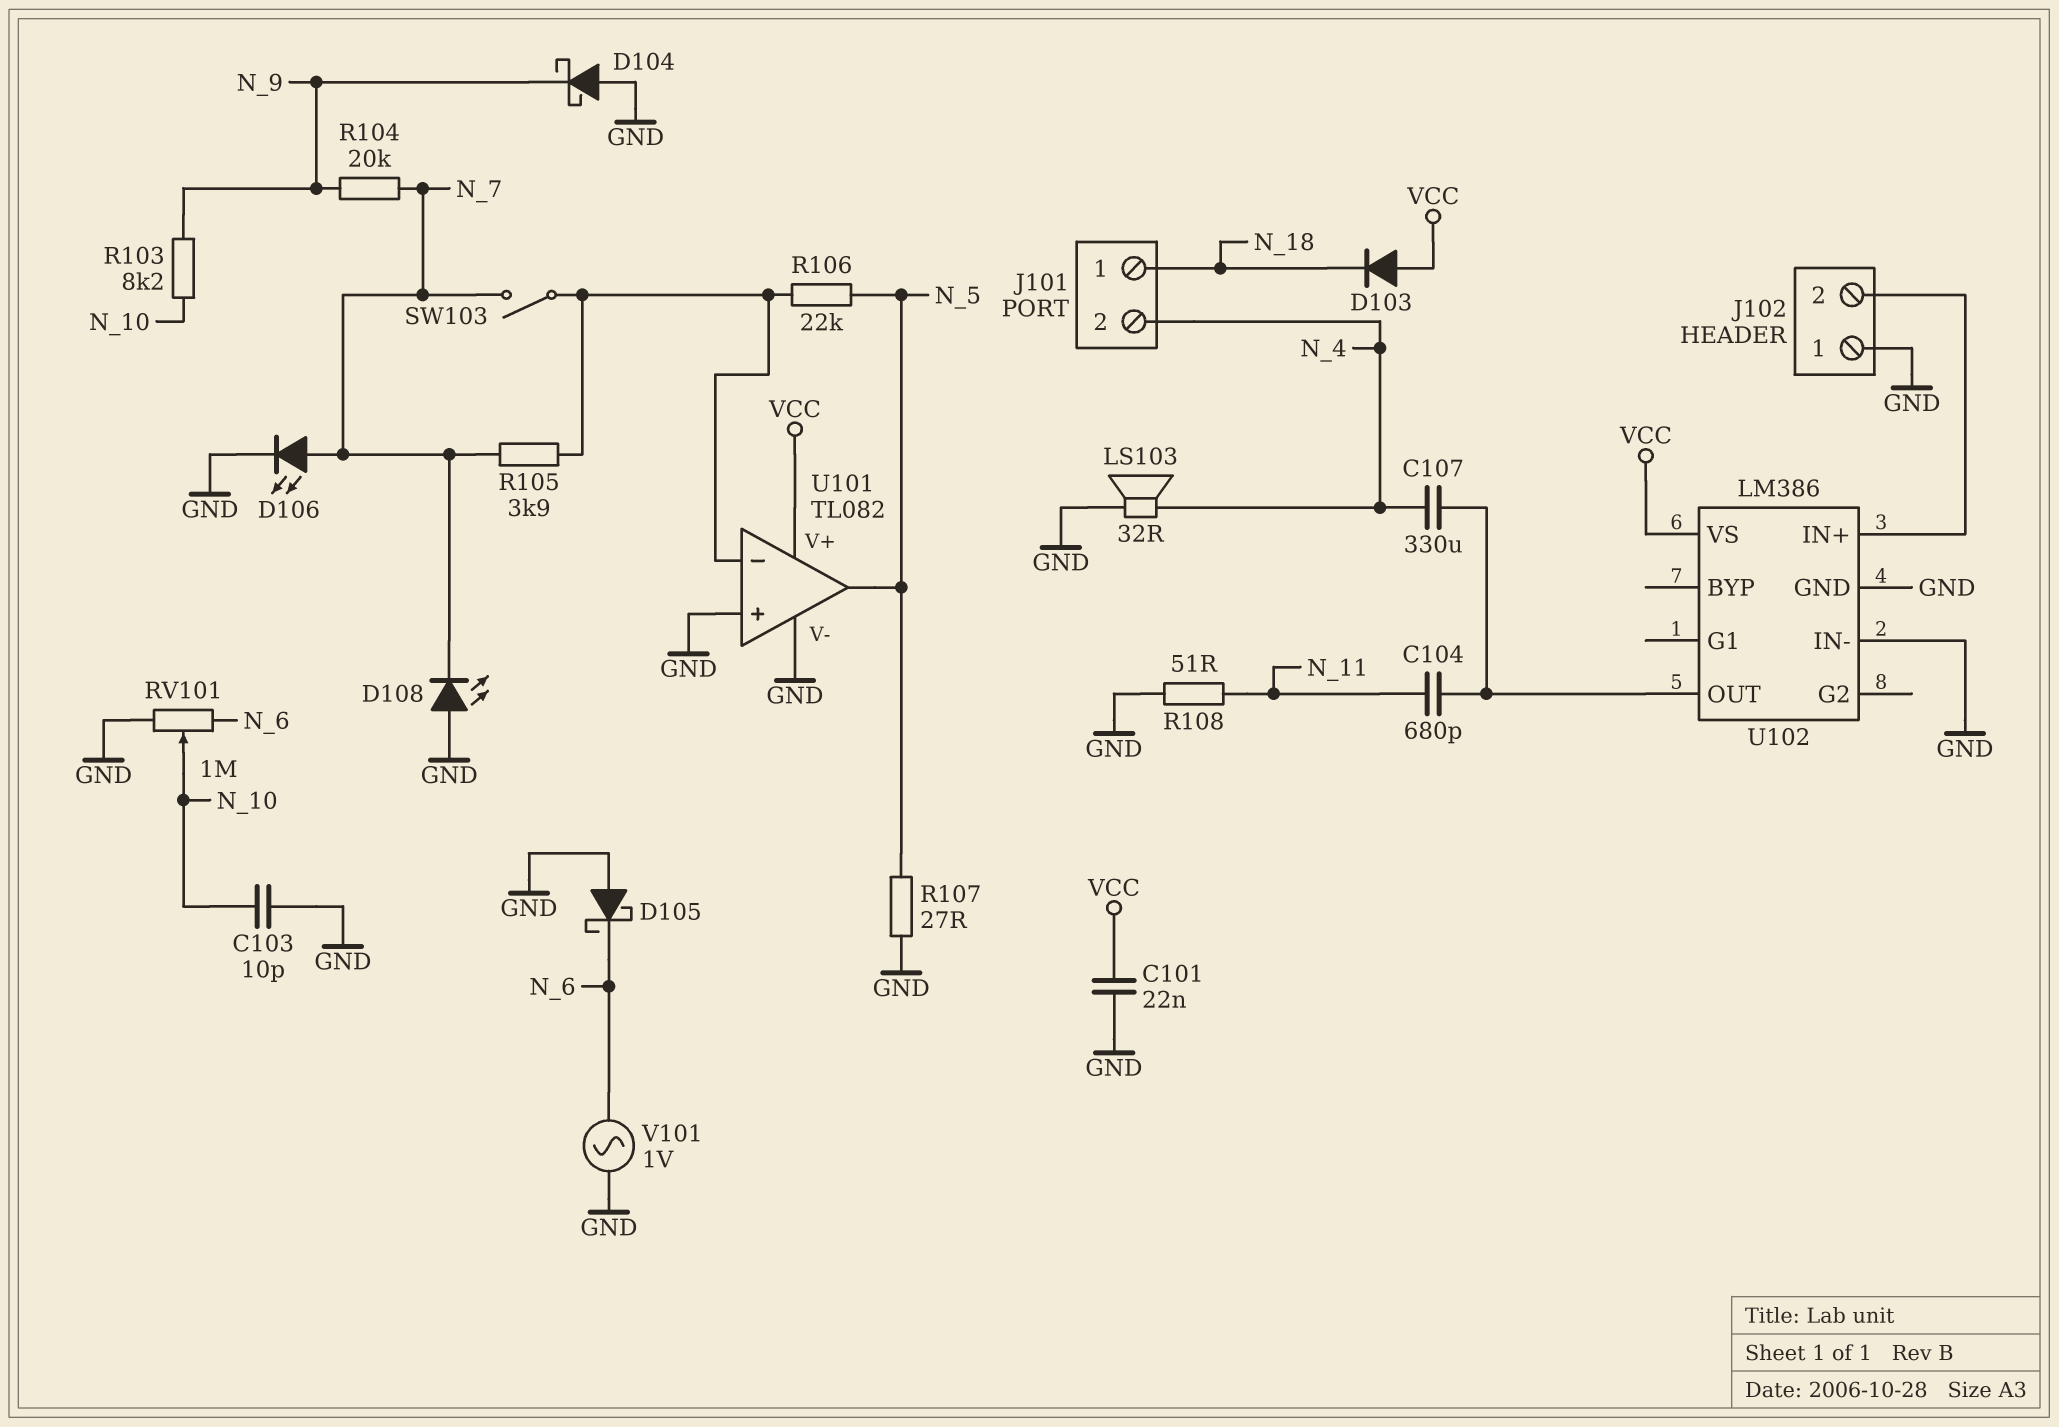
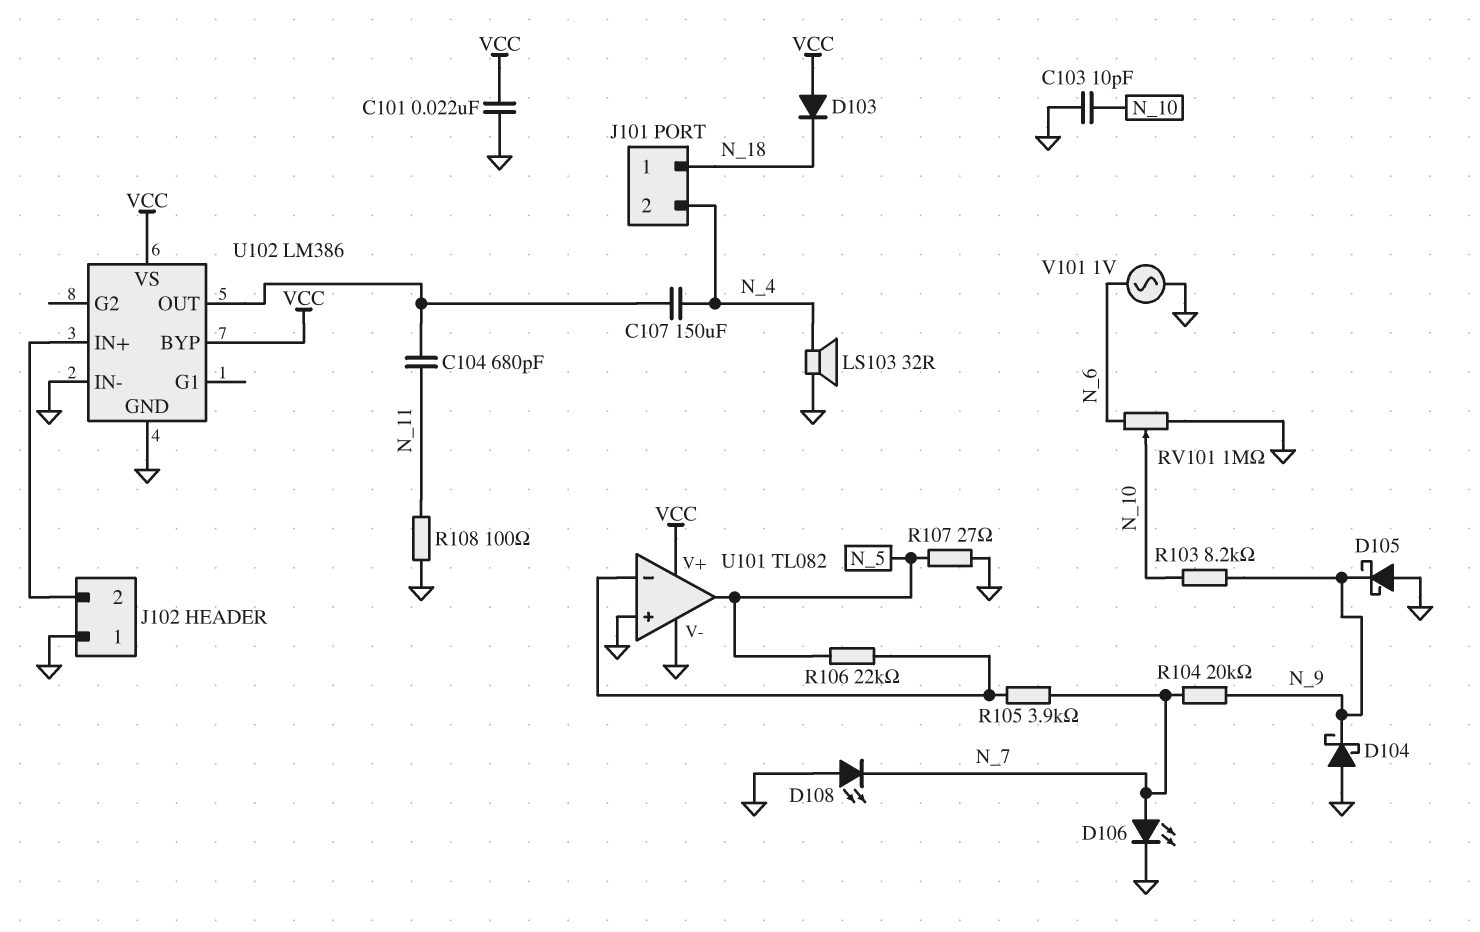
C107: 330uF (N_4, U102/OUT) -> 150uF (N_4, U102/OUT)
D105: schottky (A GND, K N_6) -> schottky (A GND, K N_9)
R108: 51 (GND, N_11) -> 100 (GND, N_11)
SW103: switch (N_7, U101/in-) -> none
U102 pin BYP: none -> VCC

